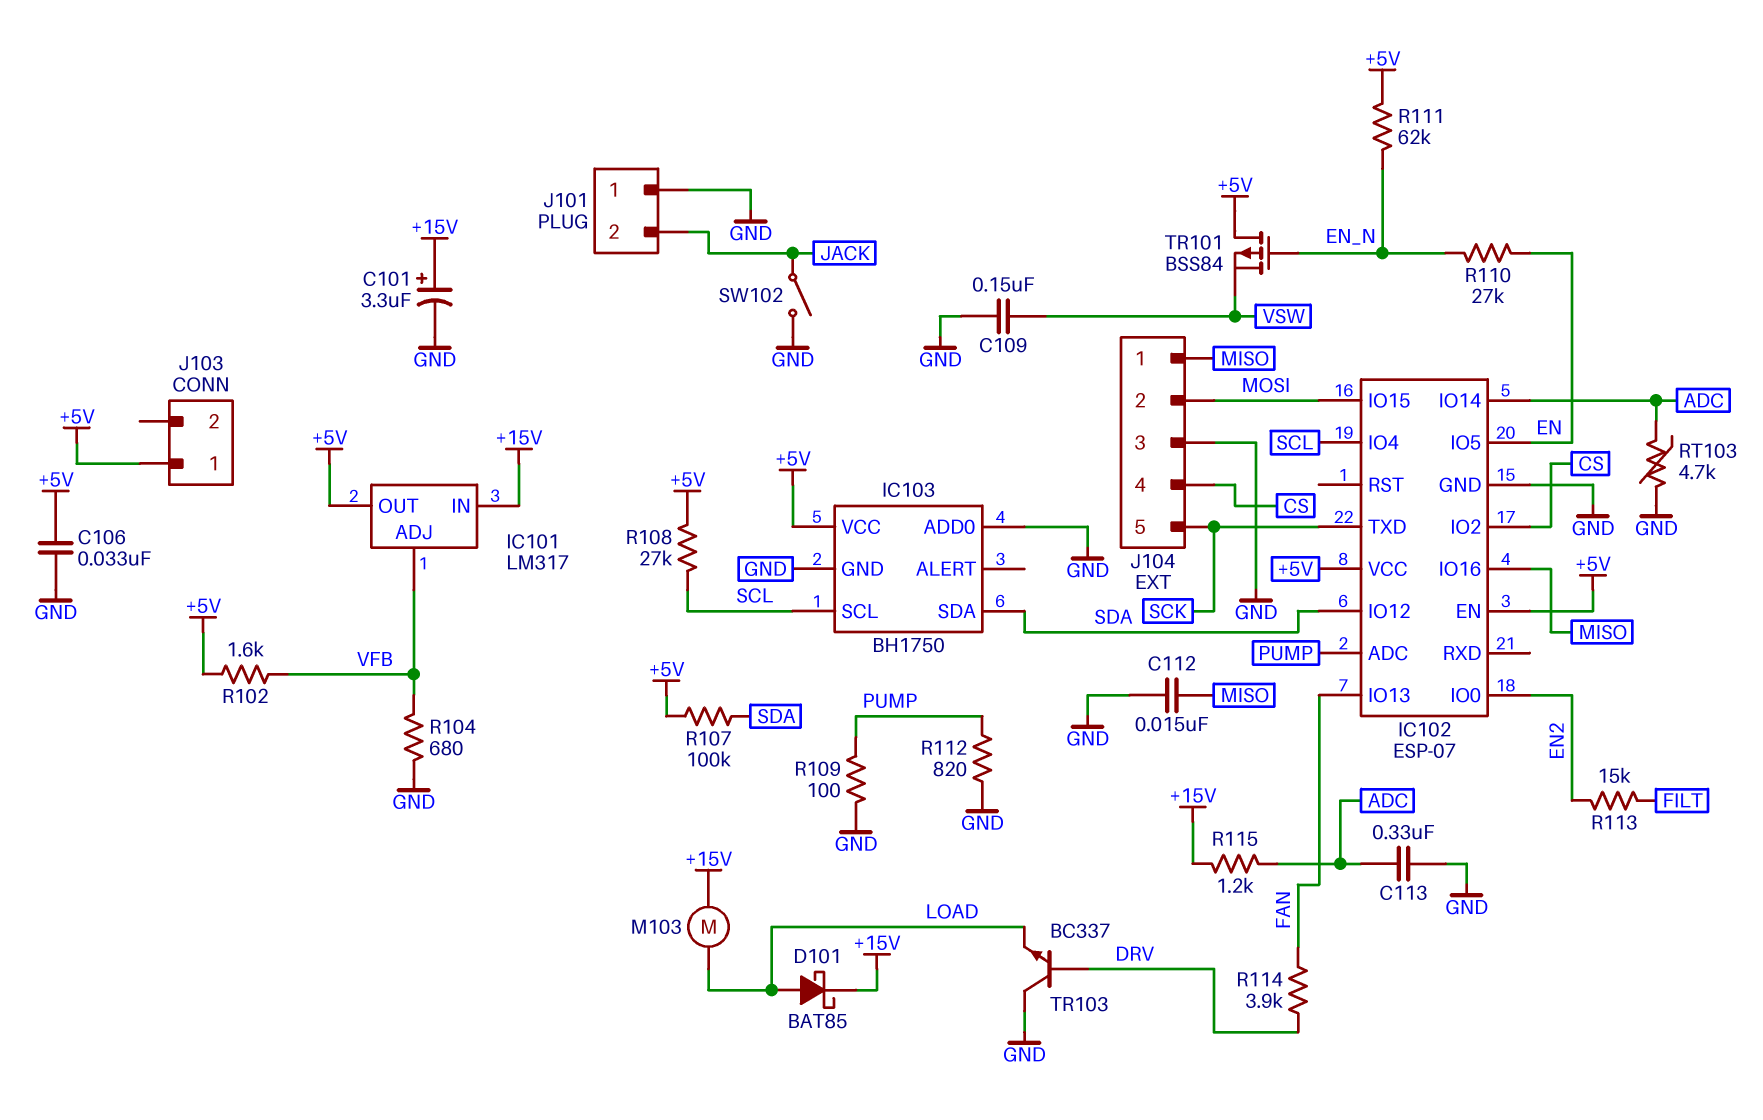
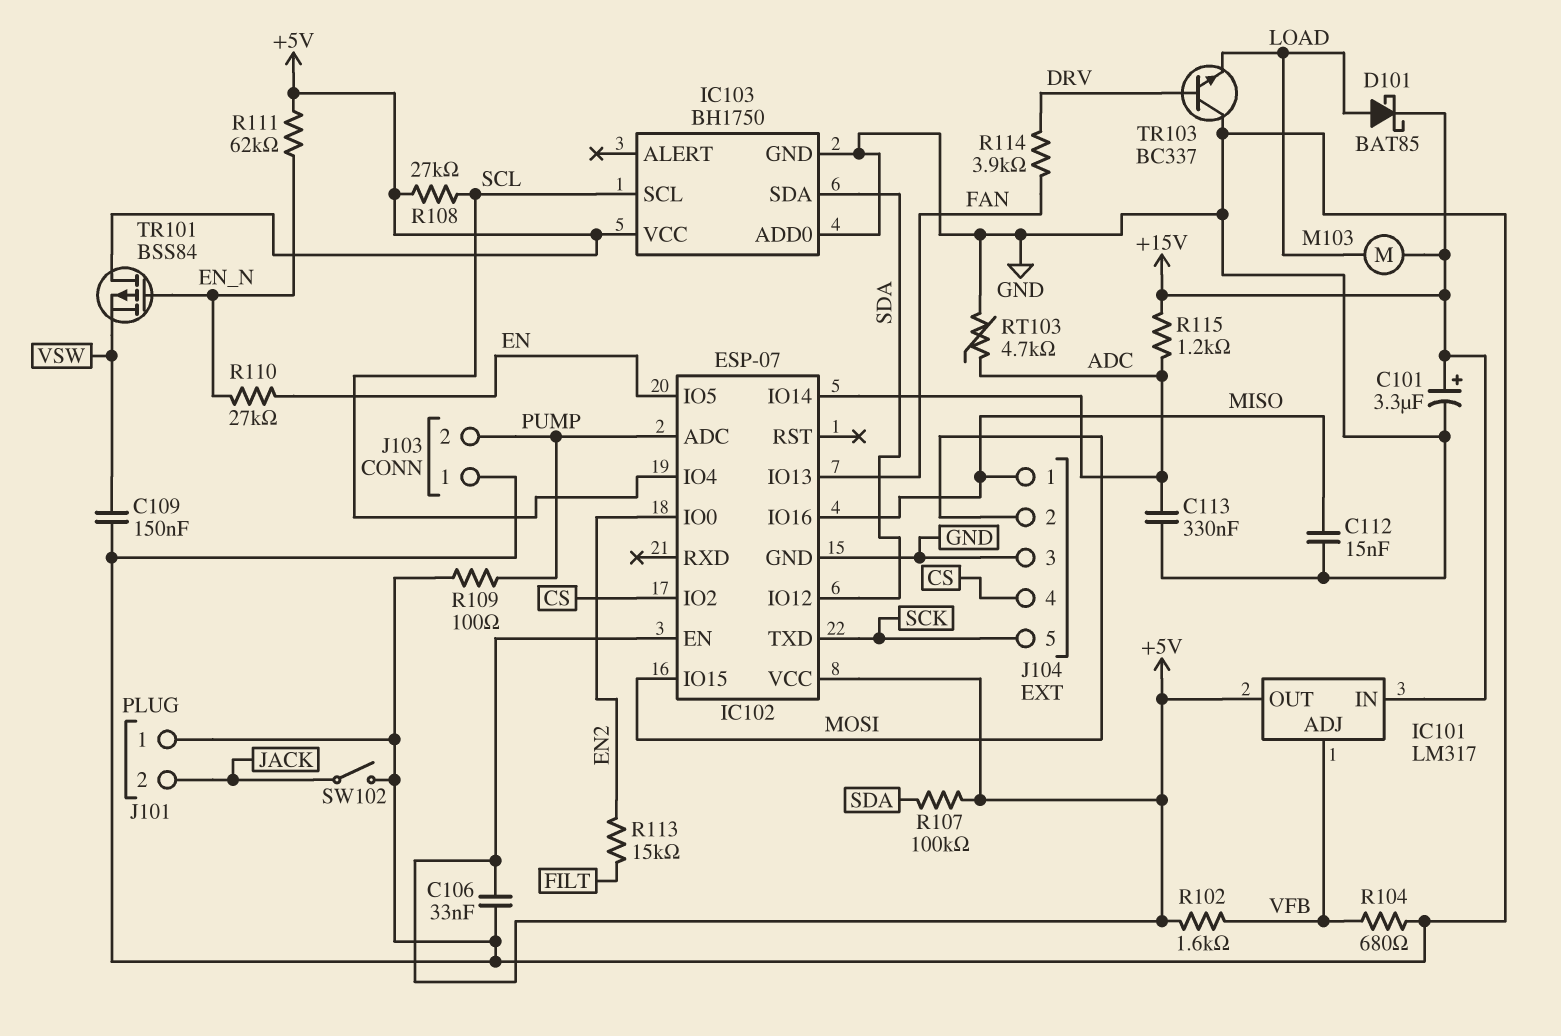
J103 pin 1: +5V -> GND
J103 pin 2: none -> PUMP
R112: 820 (GND, PUMP) -> none

